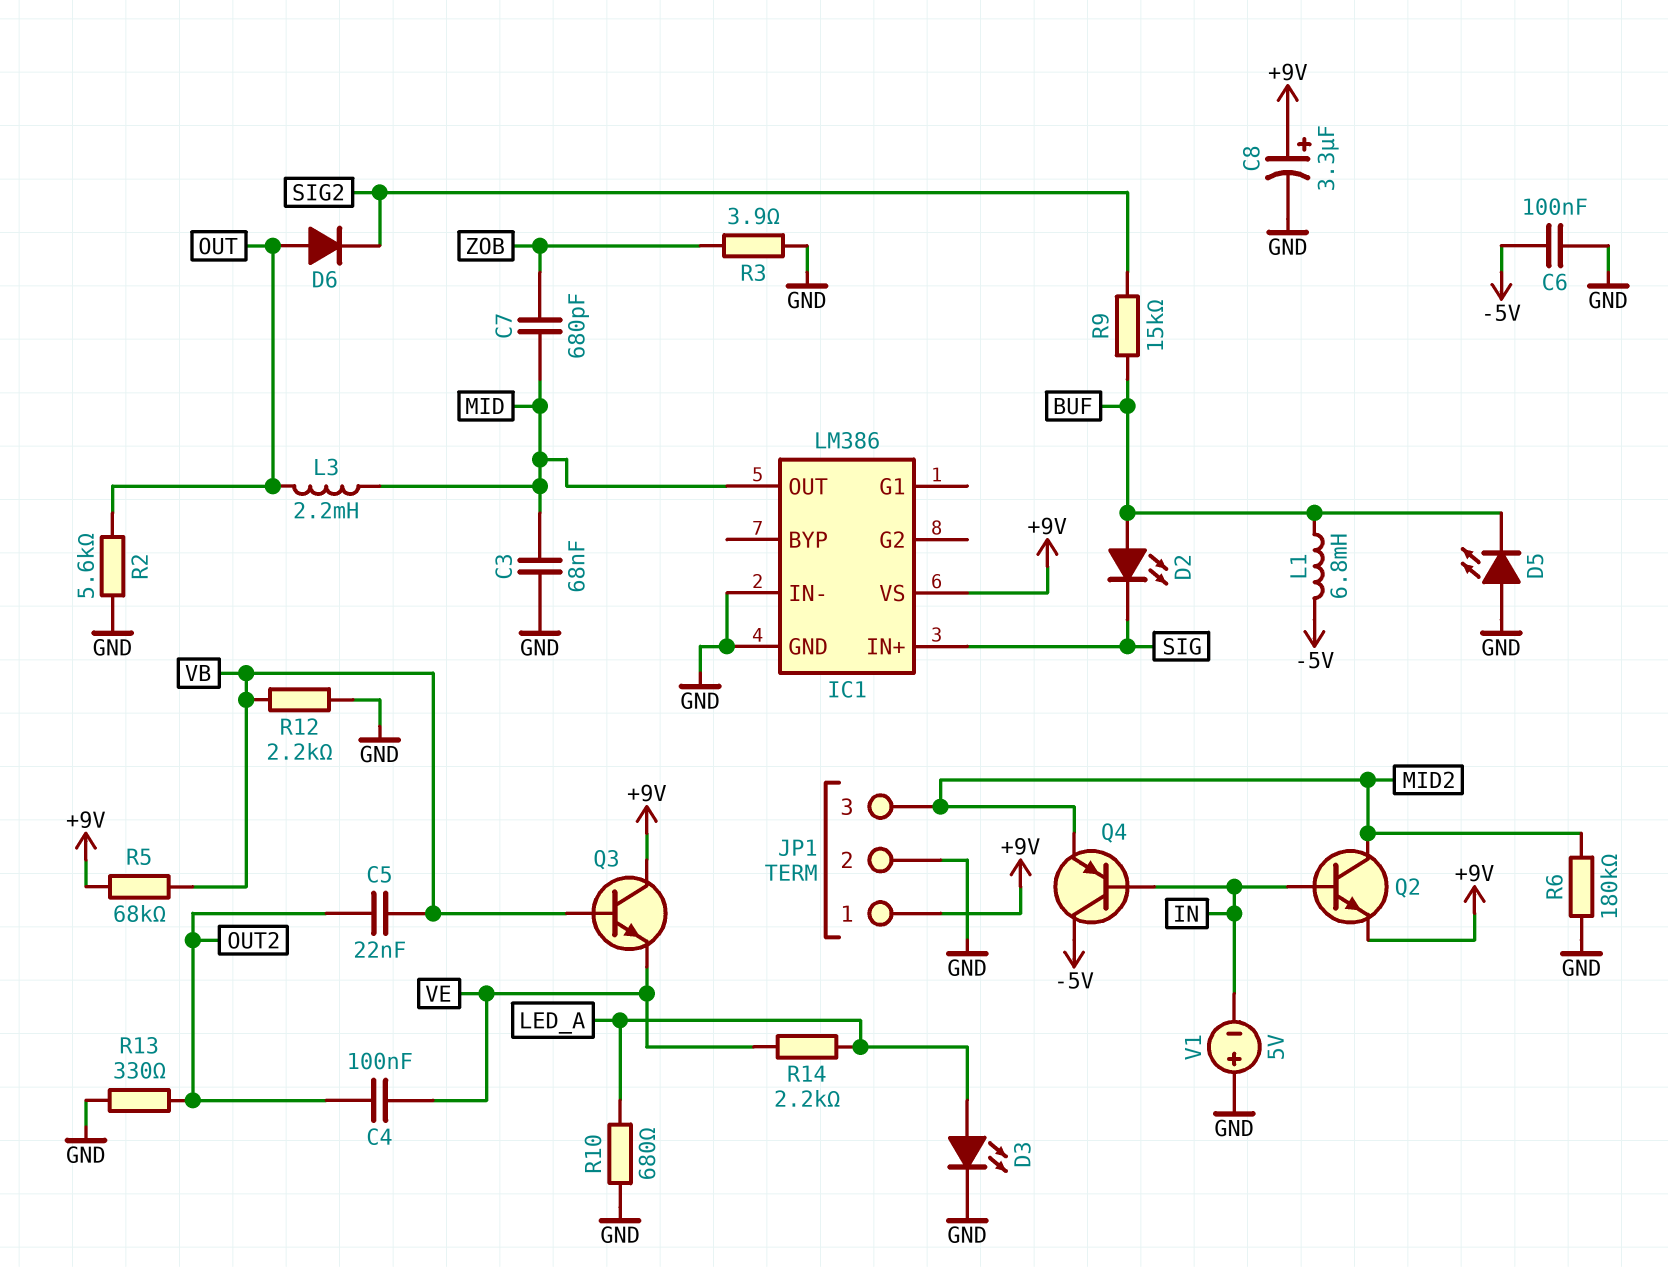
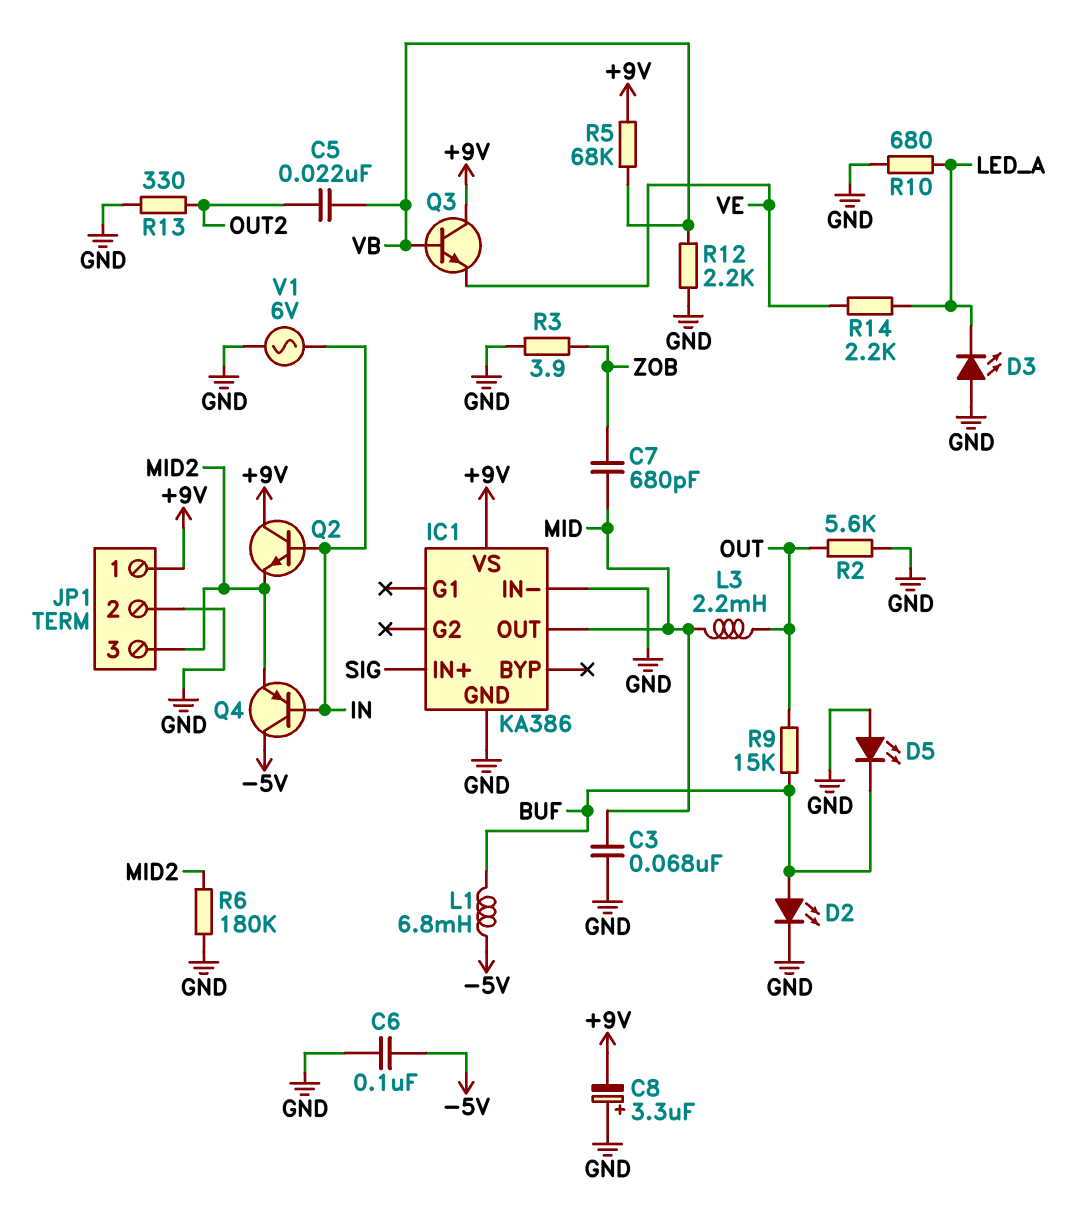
C4: 100nF (OUT2, VE) -> none
C8: 3.3uF (plus +9V, minus GND) -> 3.3uF (plus GND, minus +9V)
D2: LED (A BUF, K SIG) -> LED (A BUF, K GND)
D3: LED (A LED_A, K GND) -> LED (A GND, K LED_A)
D6: diode (A OUT, K SIG2) -> none
IC1: LM386 -> KA386
Q2: NPN (B IN, C MID2, E +9V) -> NPN (B IN, C +9V, E MID2)
R9: 15k (BUF, SIG2) -> 15k (BUF, OUT)
V1: 5V (plus GND, minus IN) -> AC 6V (GND, IN)

